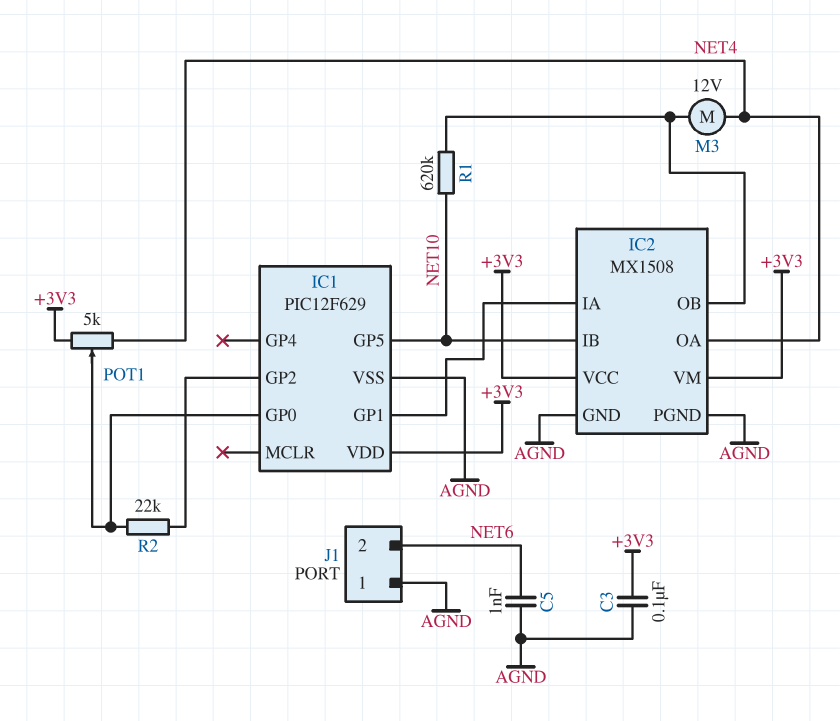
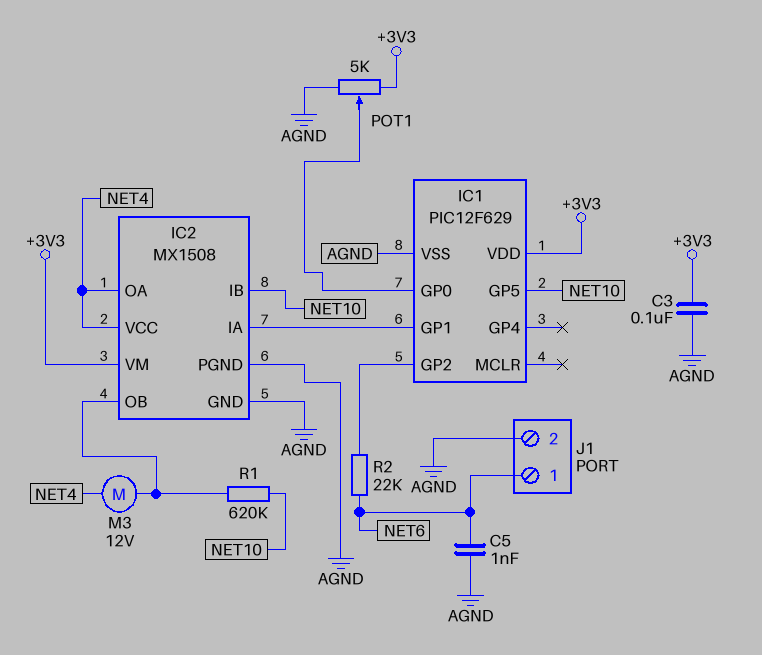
IC2 pin VCC: +3V3 -> NET4
J1 pin 1: AGND -> NET6
J1 pin 2: NET6 -> AGND
POT1: 5k (+3V3, NET4, wiper IC1/GP0) -> 5k (+3V3, AGND, wiper IC1/GP0)
R2: 22k (IC1/GP0, IC1/GP2) -> 22k (IC1/GP2, NET6)

